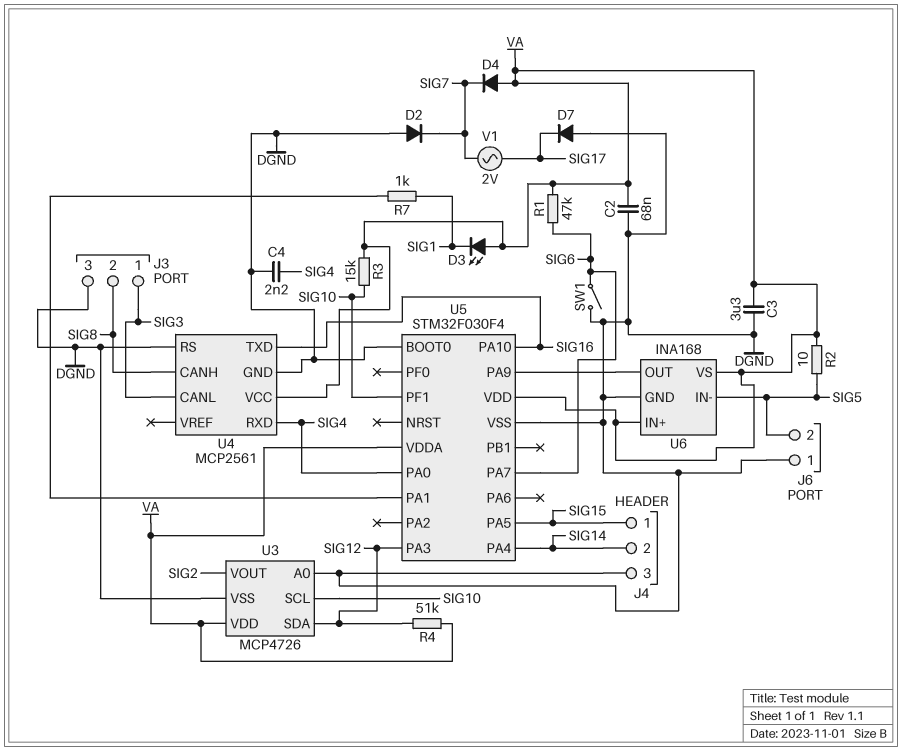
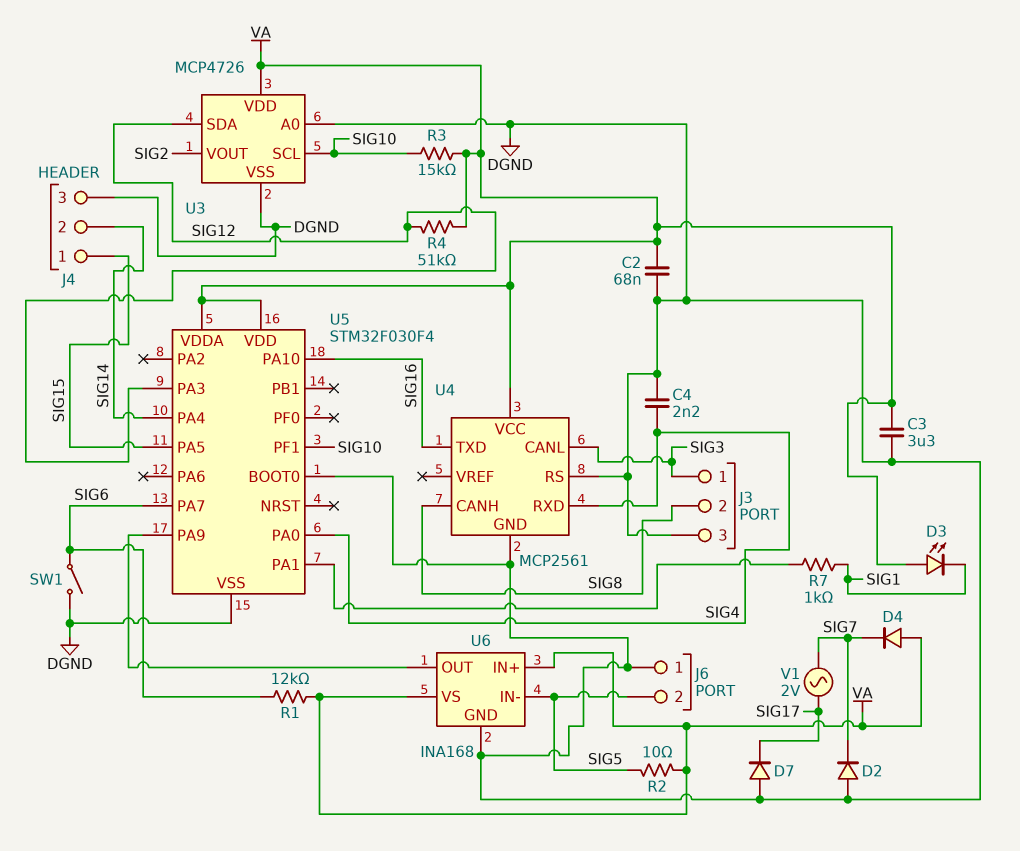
R1: 47k (SIG6, VA) -> 12k (SIG6, VA)

